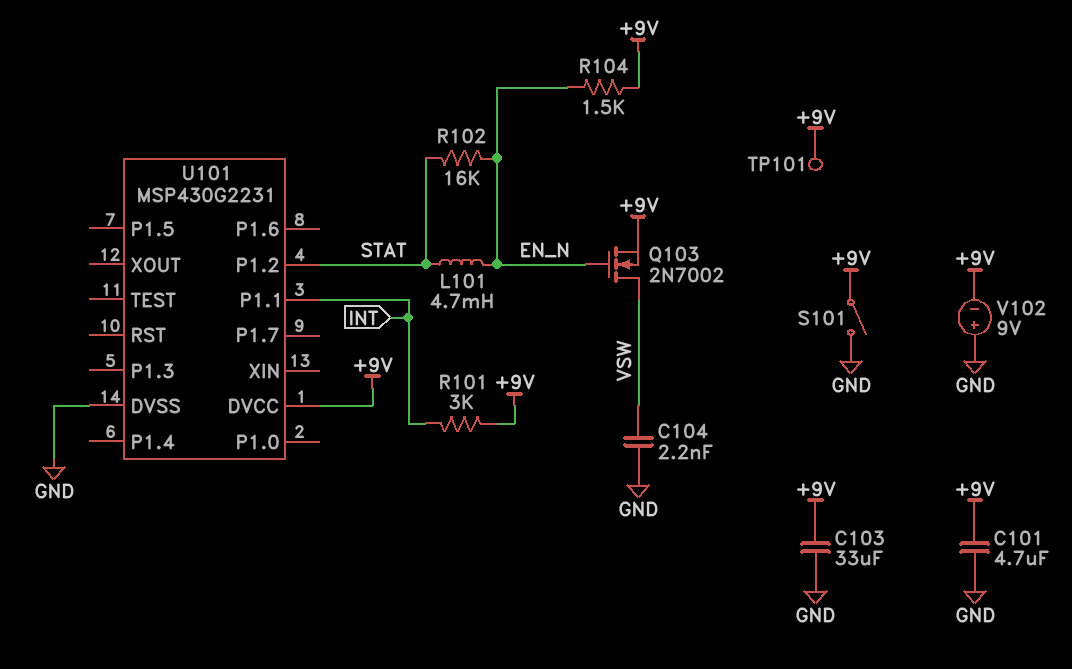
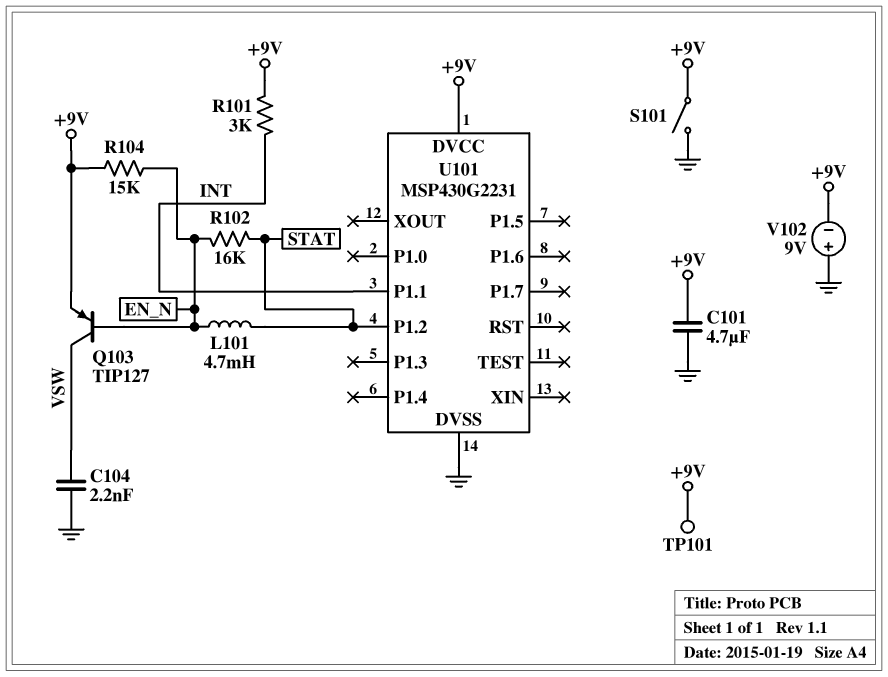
C103: 33uF (+9V, GND) -> none
Q103: NMOS 2N7002 (G EN_N, D VSW, S +9V) -> PNP TIP127 (B EN_N, C VSW, E +9V)
R104: 1.5k (+9V, EN_N) -> 15k (+9V, EN_N)

